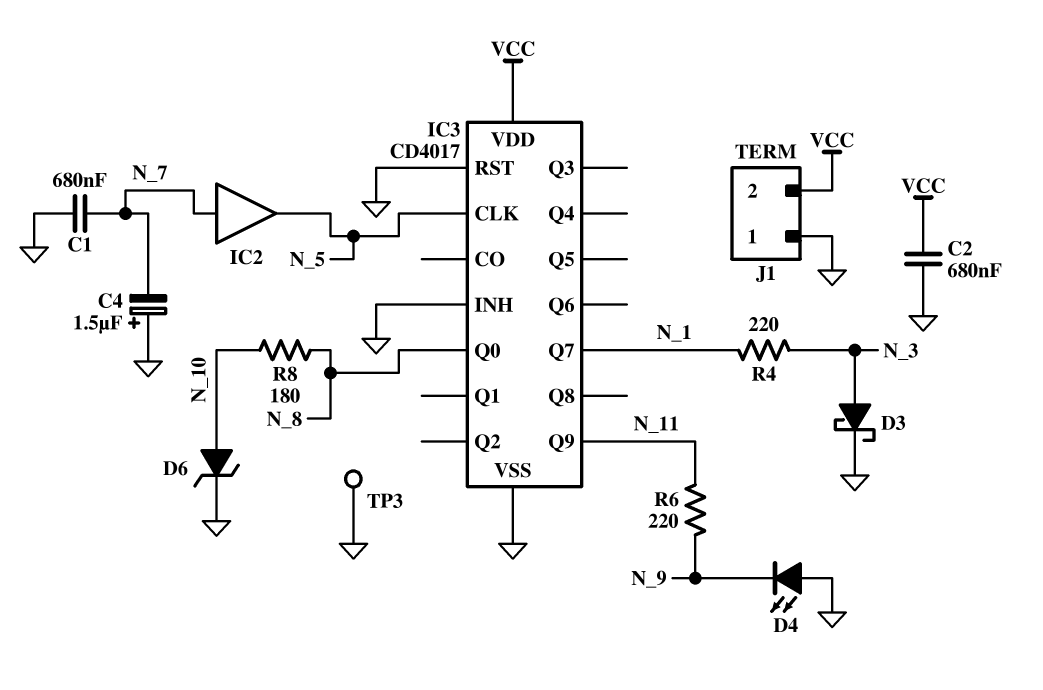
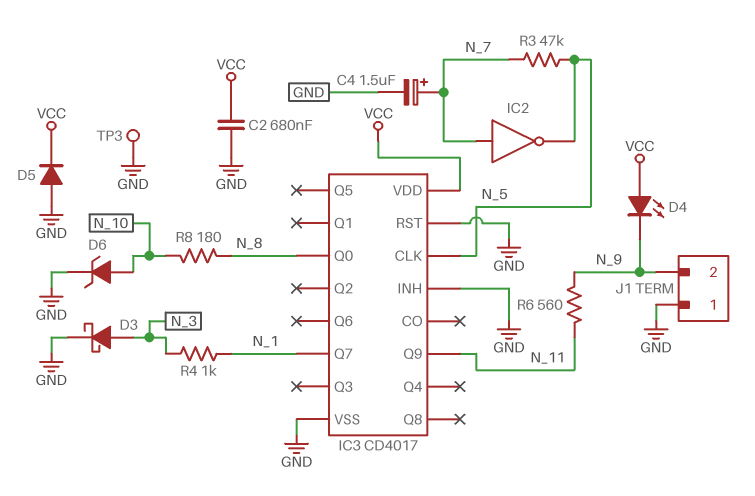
C1: 680nF (GND, N_7) -> none
C4: 1.5uF (plus GND, minus N_7) -> 1.5uF (plus N_7, minus GND)
D4: LED (A GND, K N_9) -> LED (A VCC, K N_9)
D5: none -> diode (A GND, K VCC)
IC2: buffer (in N_7, out N_5) -> NOT (in N_7, out N_5)
J1 pin 2: VCC -> N_9
R3: none -> 47k (N_5, N_7)
R4: 220 (N_1, N_3) -> 1k (N_1, N_3)
R6: 220 (N_9, N_11) -> 560 (N_9, N_11)

